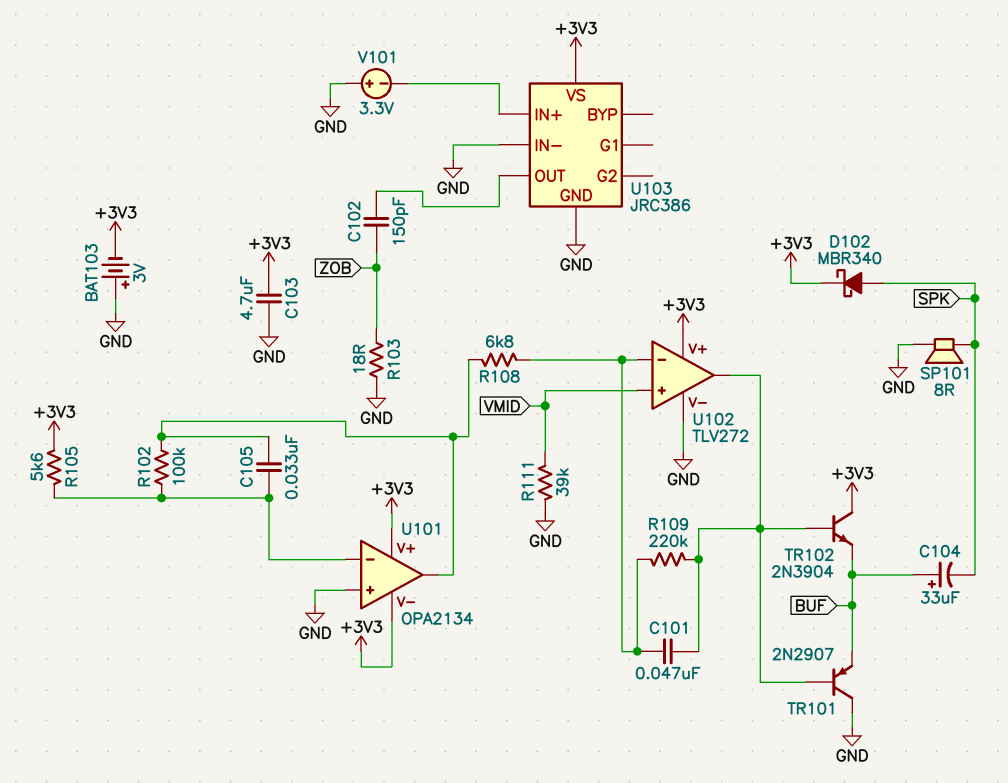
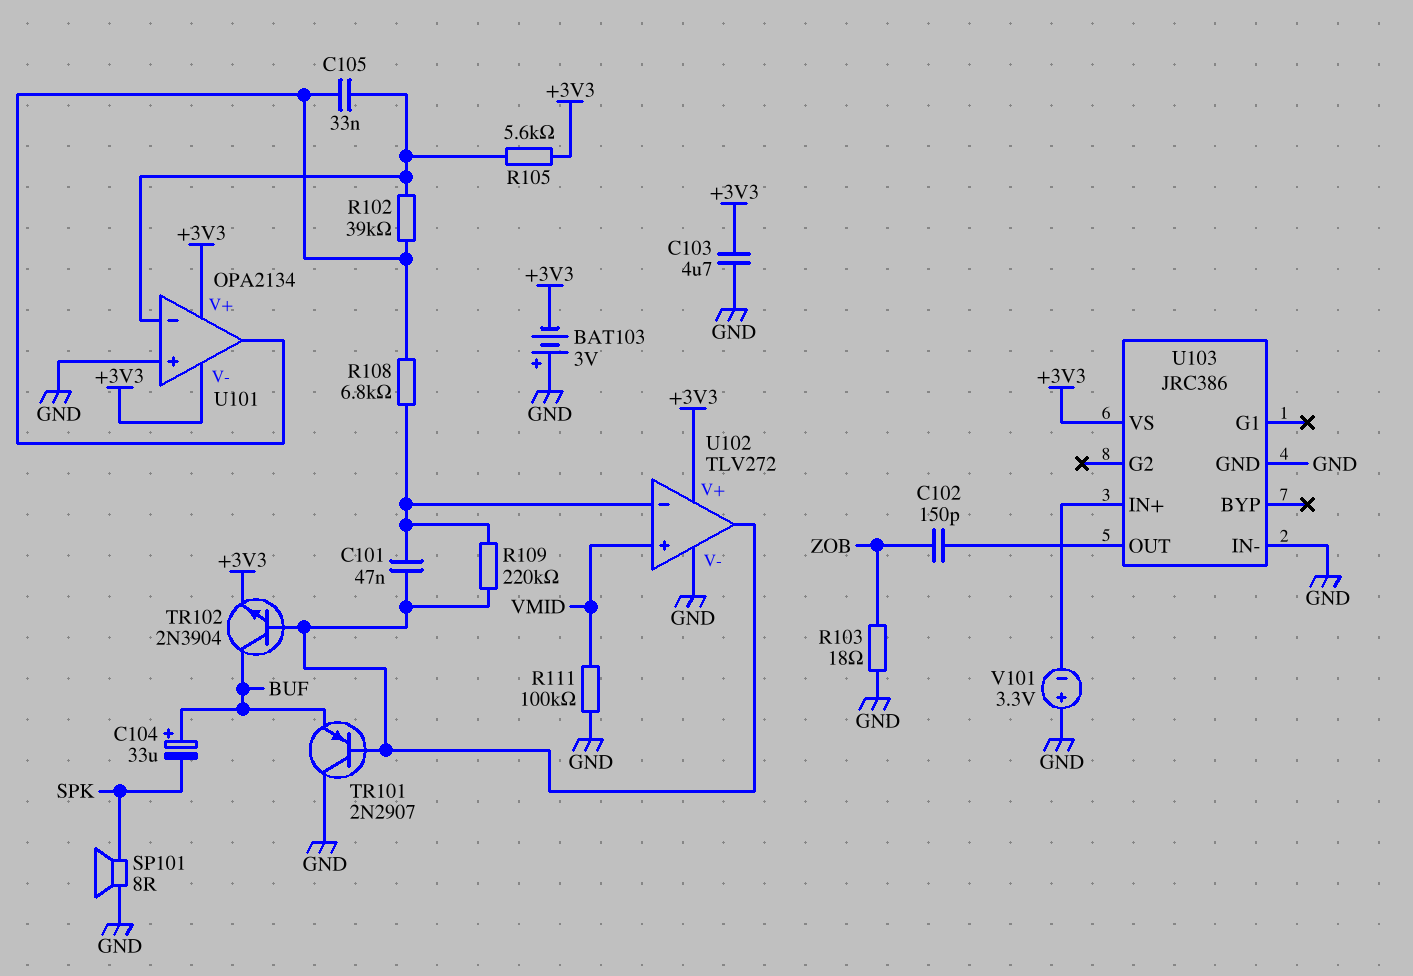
D102: schottky MBR340 (A SPK, K +3V3) -> none
R102: 100k (U101/in-, U101/out) -> 39k (U101/in-, U101/out)
R111: 39k (GND, VMID) -> 100k (GND, VMID)
TR102: NPN 2N3904 (B U102/out, C +3V3, E BUF) -> NPN 2N3904 (B U102/out, C BUF, E +3V3)

